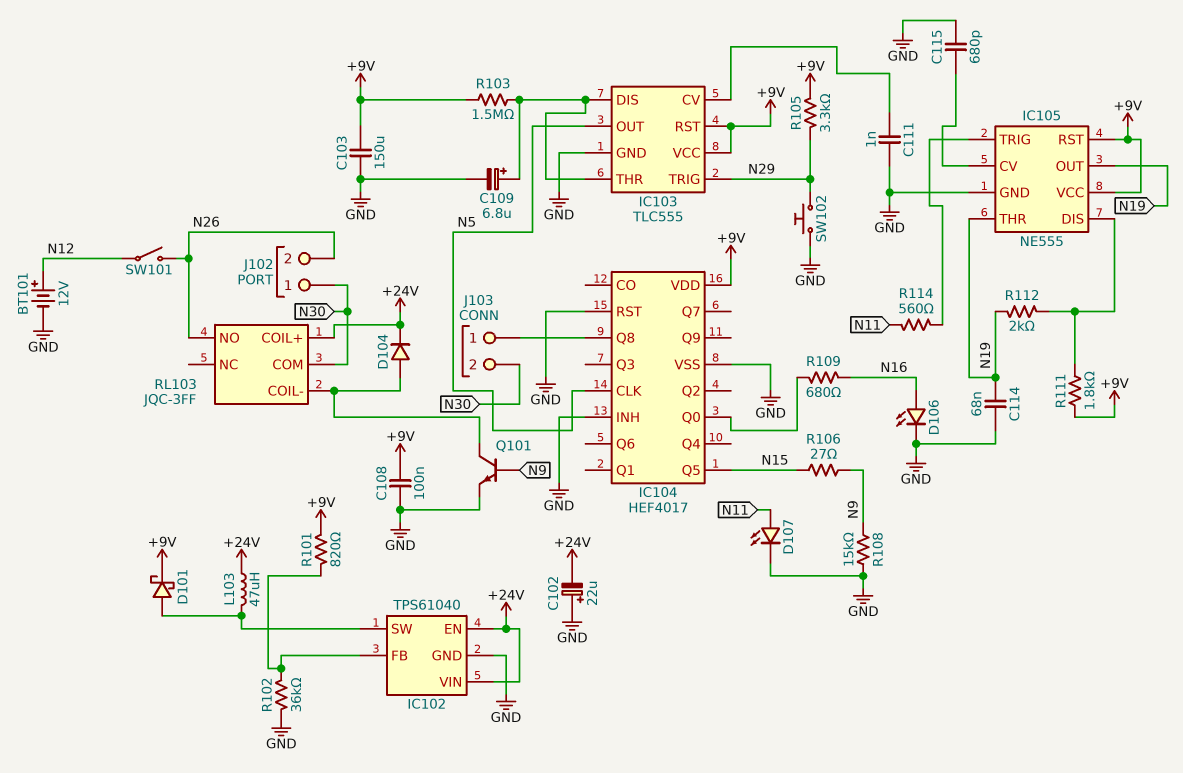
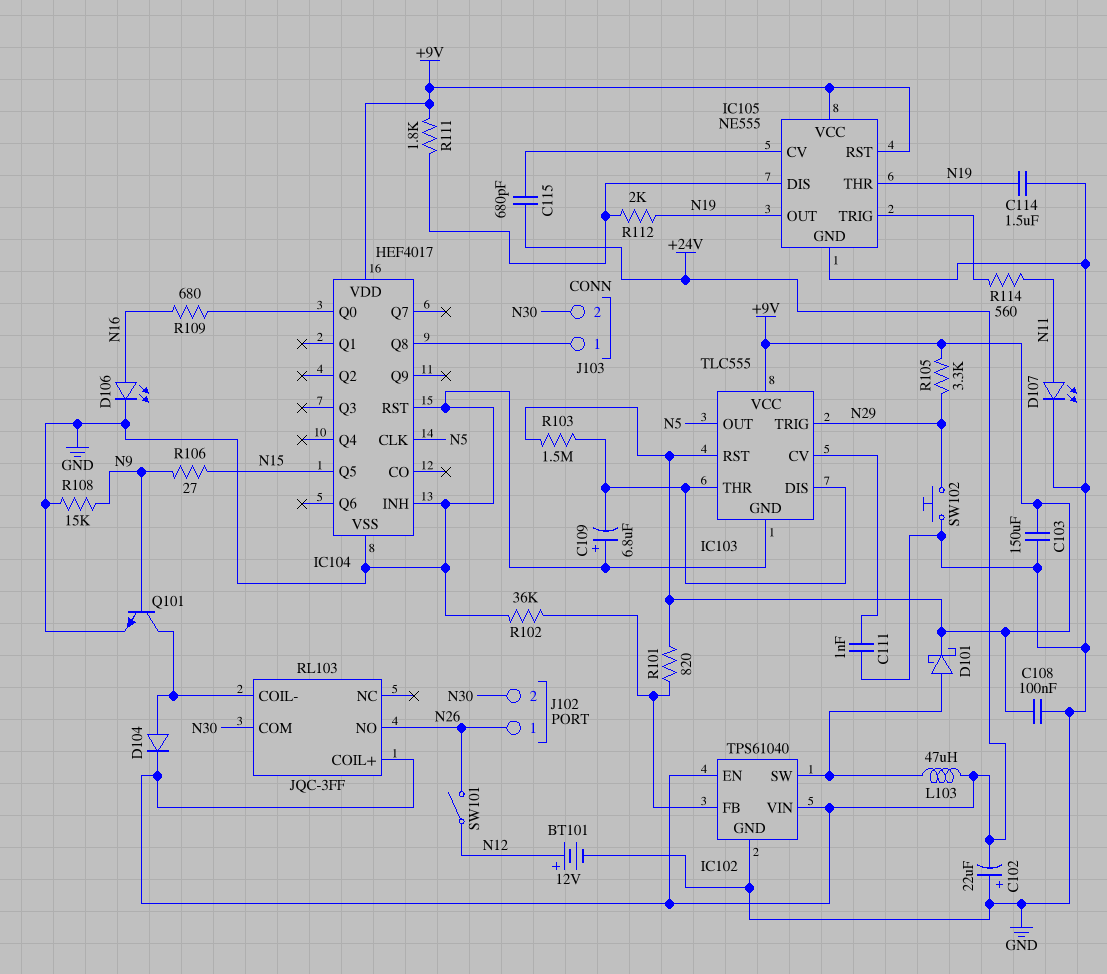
C109: 6.8uF (plus IC103/DIS, minus GND) -> 6.8uF (plus GND, minus IC103/DIS)
C114: 68nF (GND, N19) -> 1.5uF (GND, N19)
C115: 680pF (GND, IC105/CV) -> 680pF (+24V, IC105/CV)
J102 pin 1: N30 -> N26
J102 pin 2: N26 -> N30

